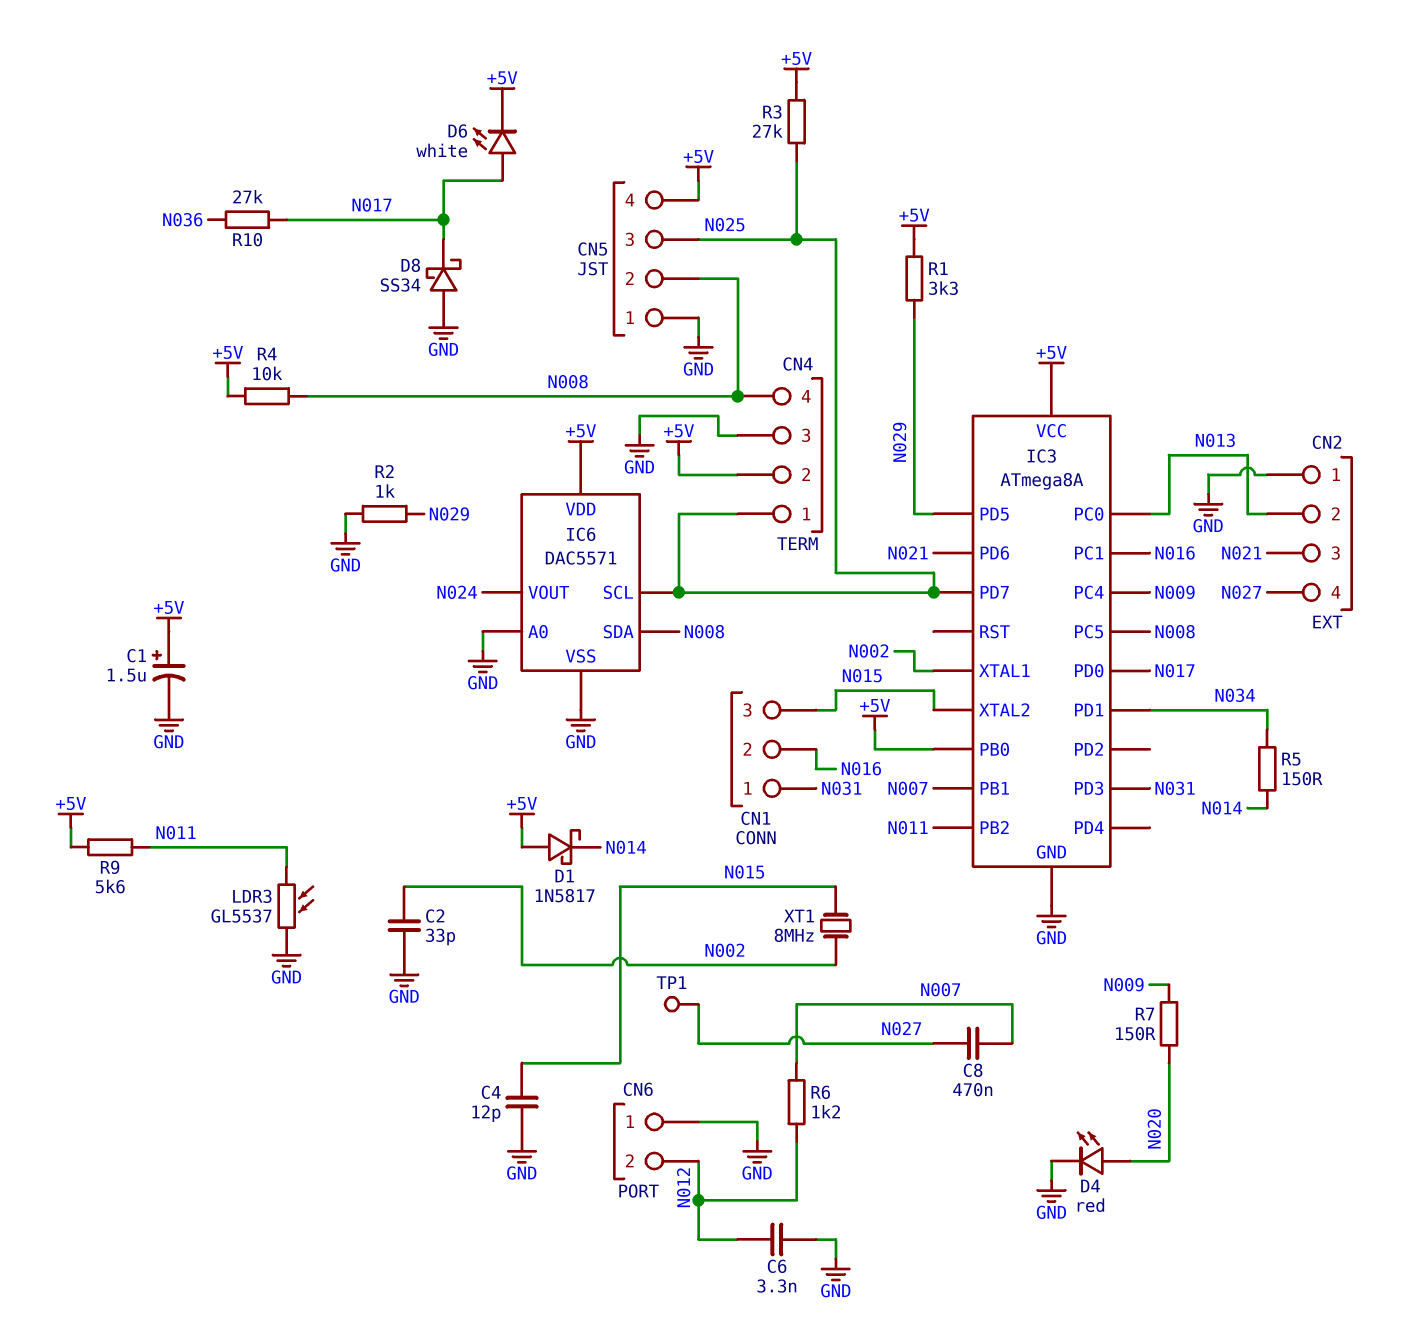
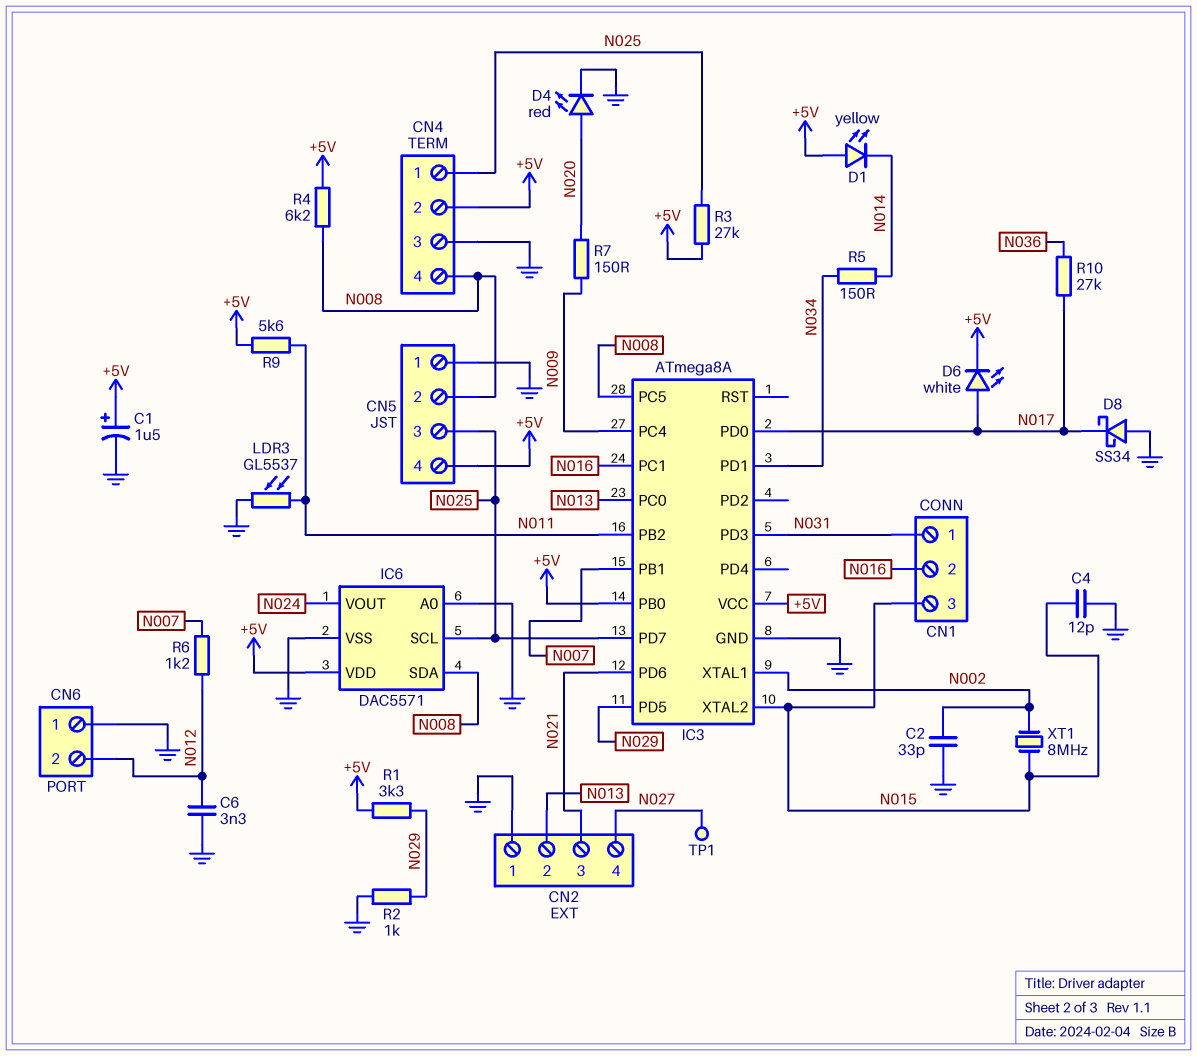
C8: 470nF (N007, N027) -> none
D1: schottky 1N5817 (A +5V, K N014) -> LED yellow (A +5V, K N014)
R4: 10k (+5V, N008) -> 6.2k (+5V, N008)

